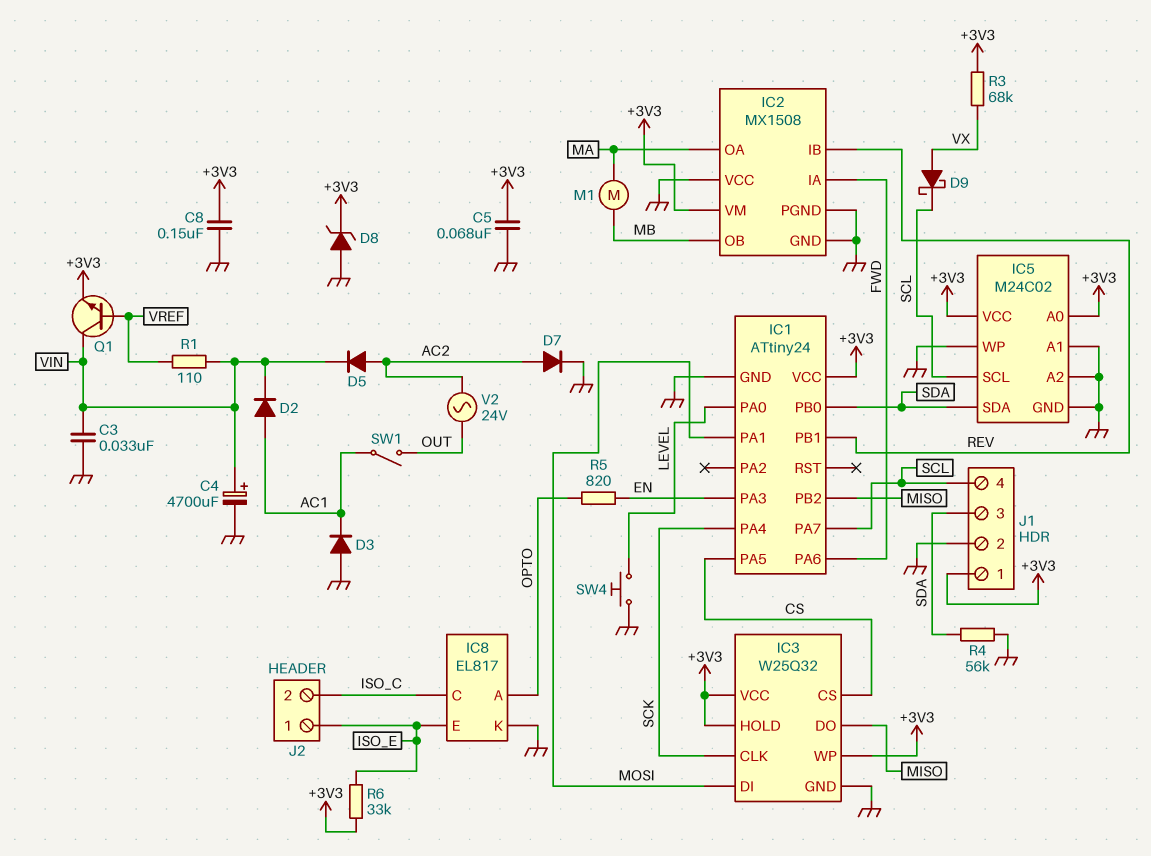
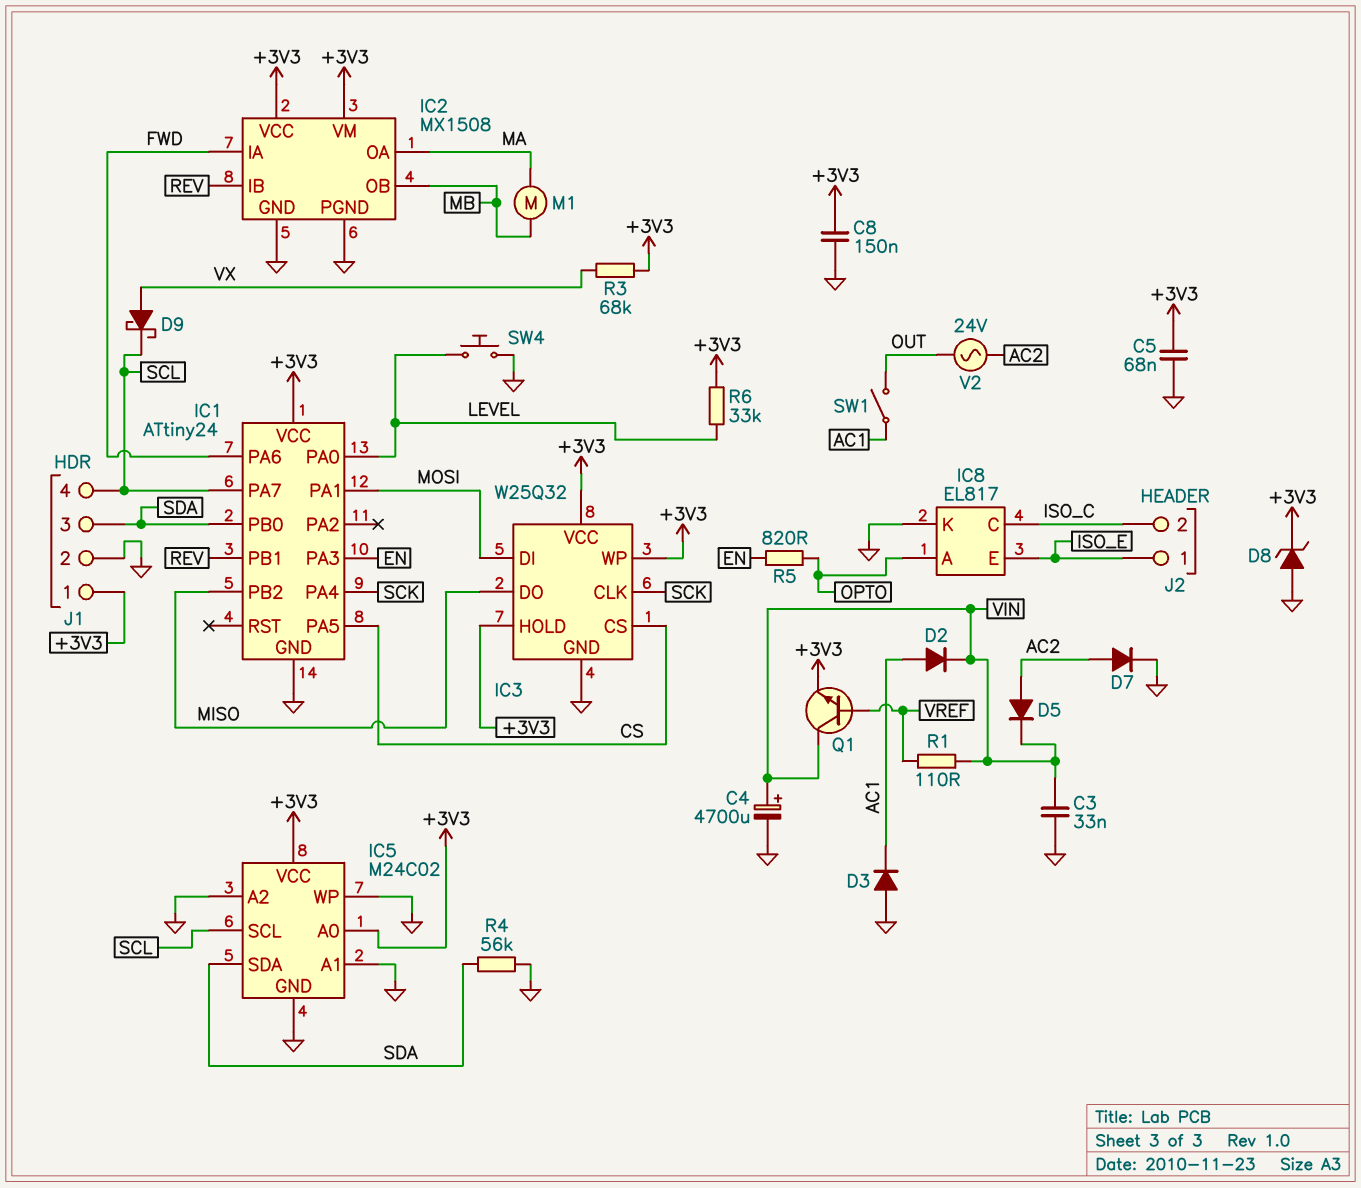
IC2 pin VCC: GND -> +3V3
R6: 33k (+3V3, ISO_E) -> 33k (+3V3, LEVEL)

